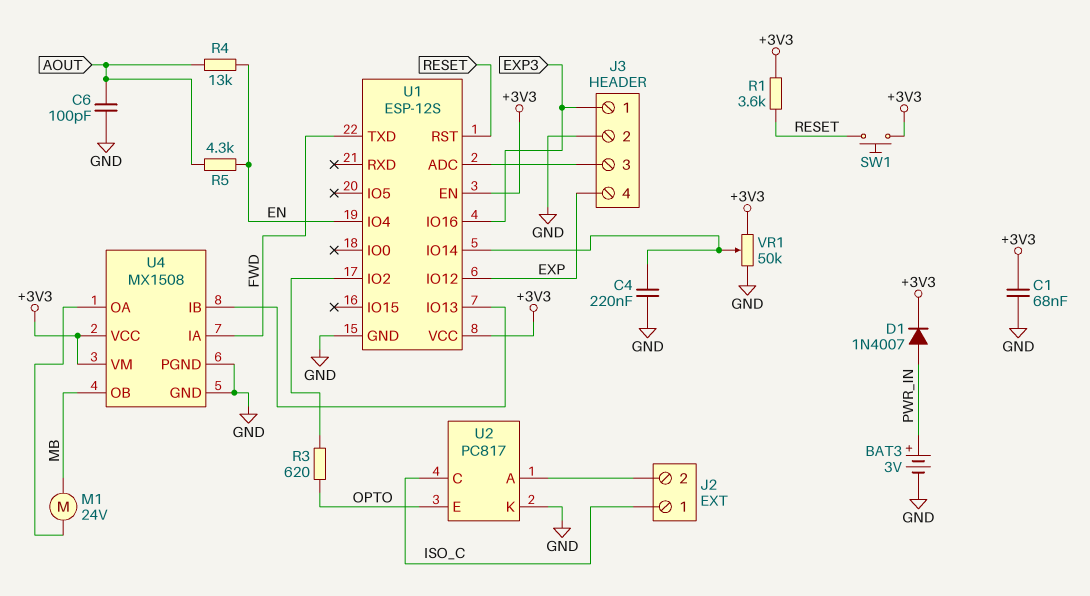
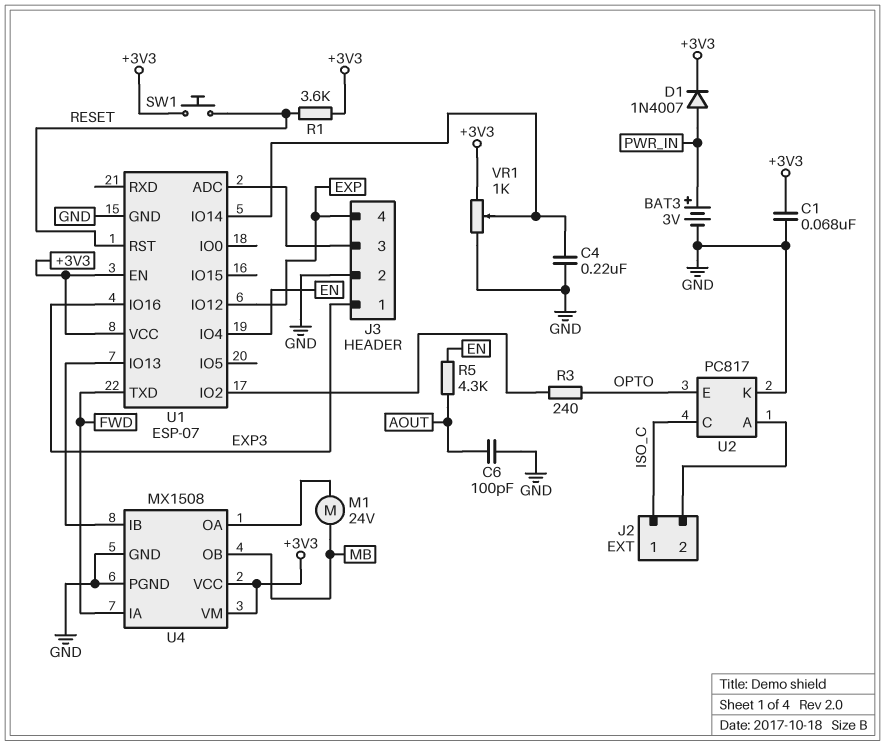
R3: 620 (OPTO, U1/IO2) -> 240 (OPTO, U1/IO2)
R4: 13k (AOUT, EN) -> none
U1: ESP-12S -> ESP-07
VR1: 50k (+3V3, GND, wiper U1/IO14) -> 1k (+3V3, GND, wiper U1/IO14)

